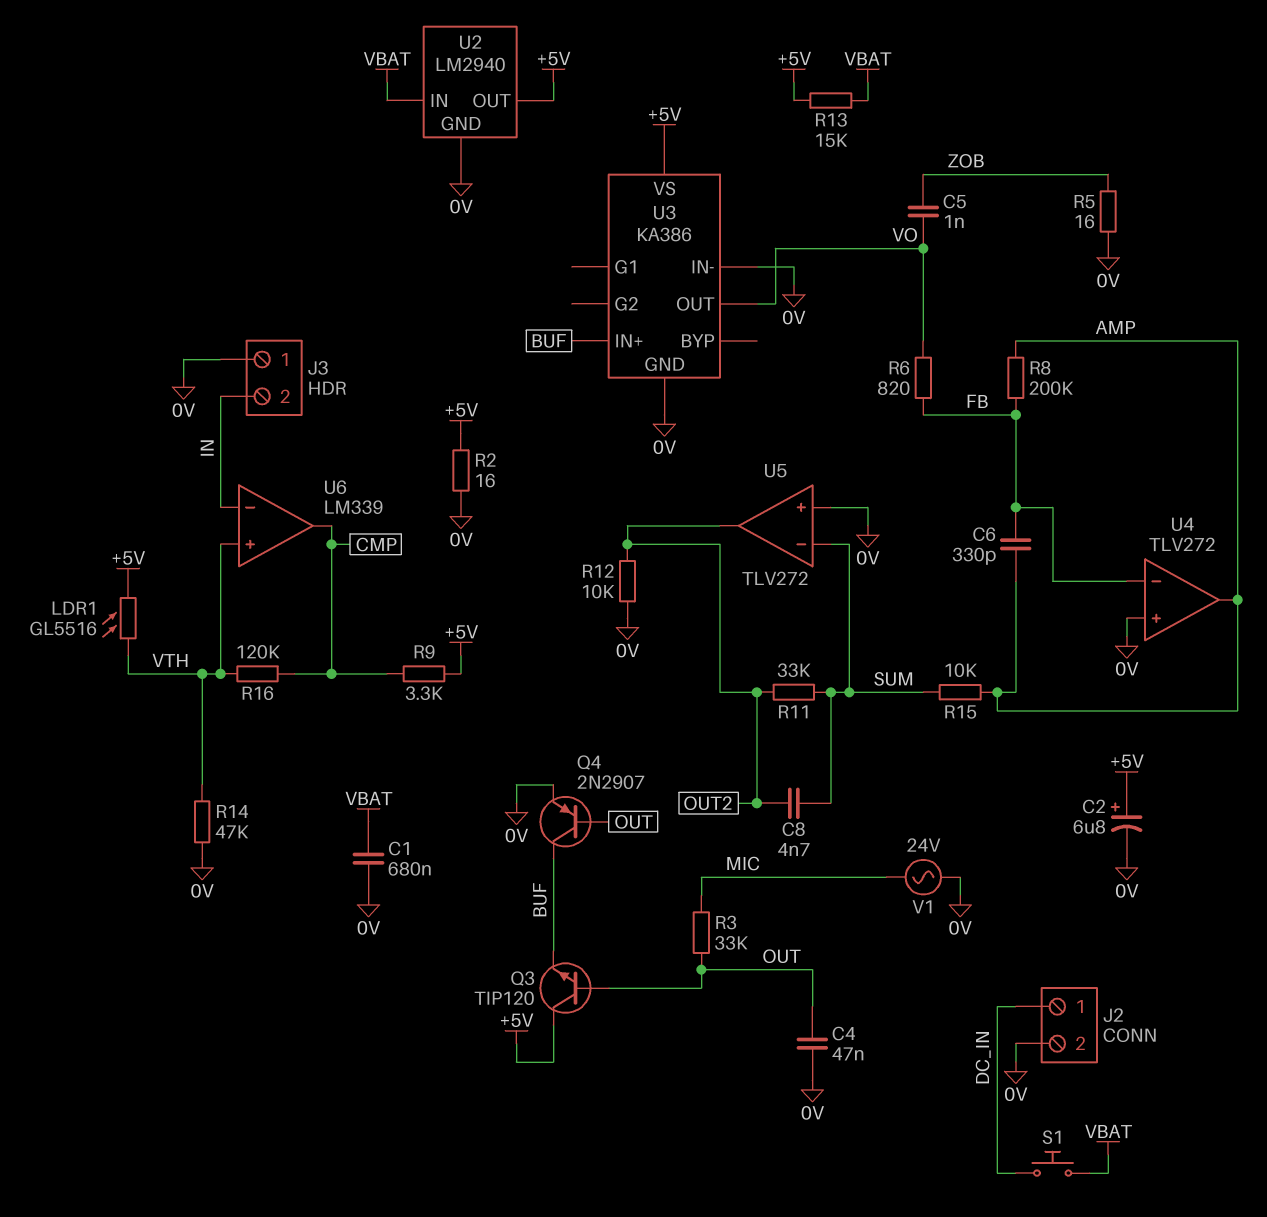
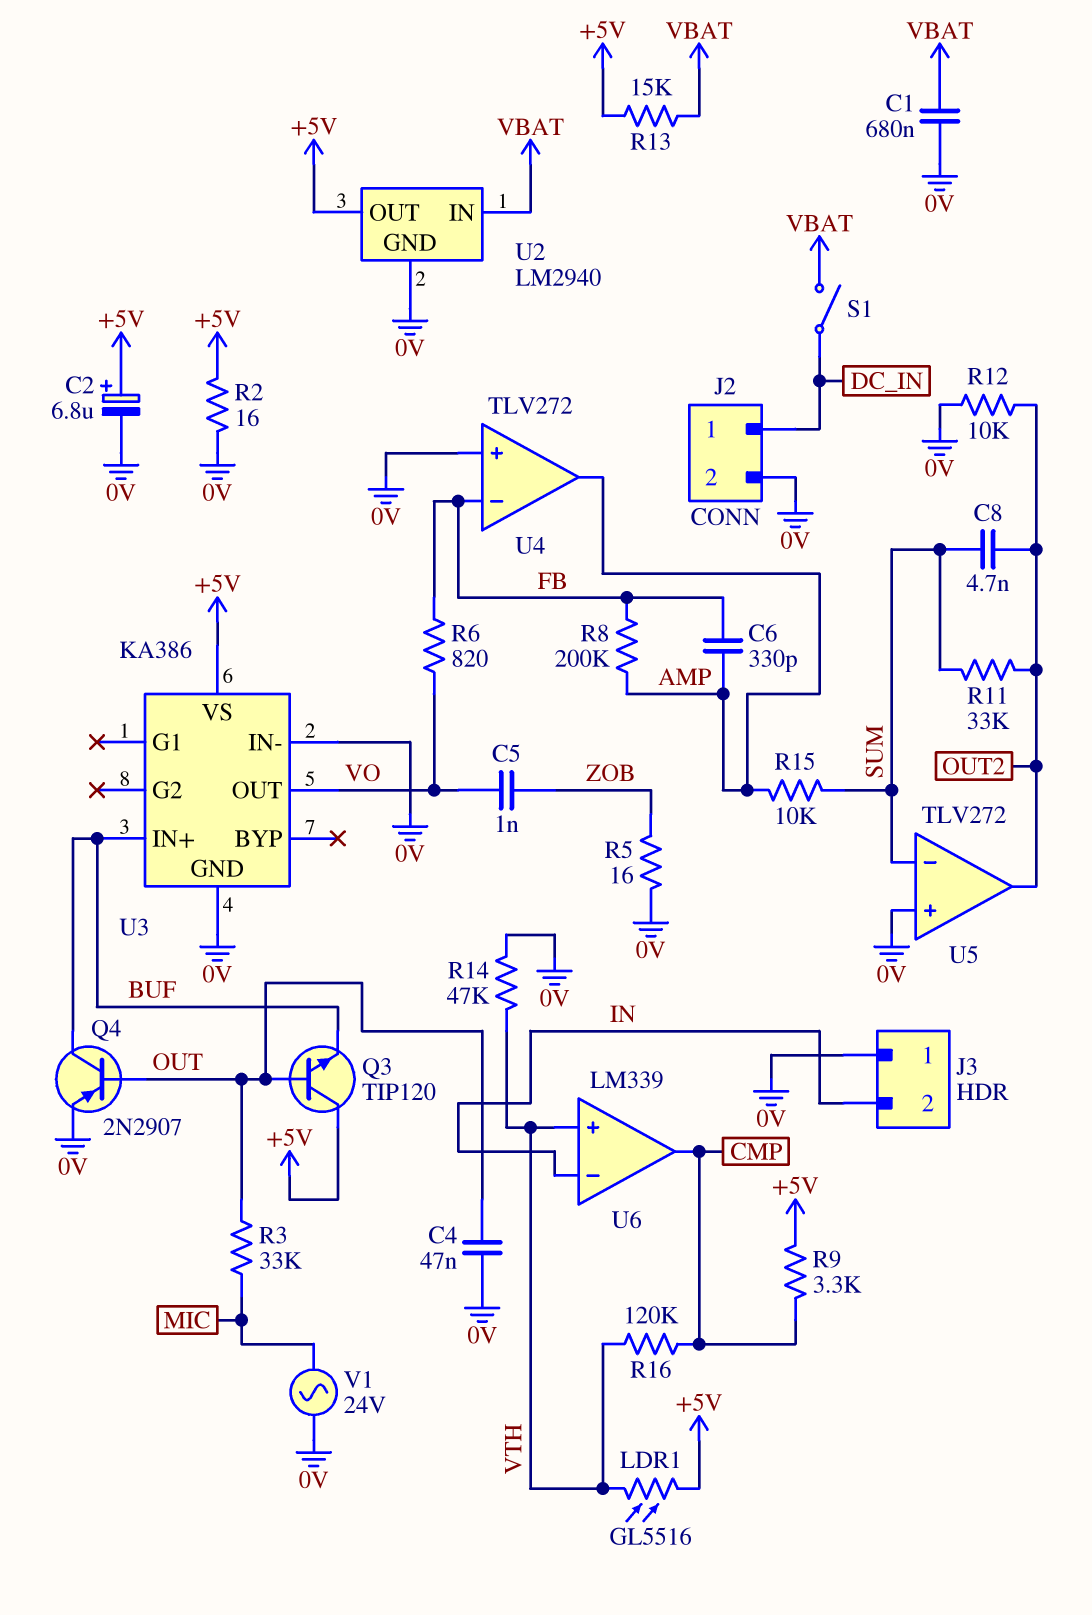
S1: button (DC_IN, VBAT) -> switch (DC_IN, VBAT)

